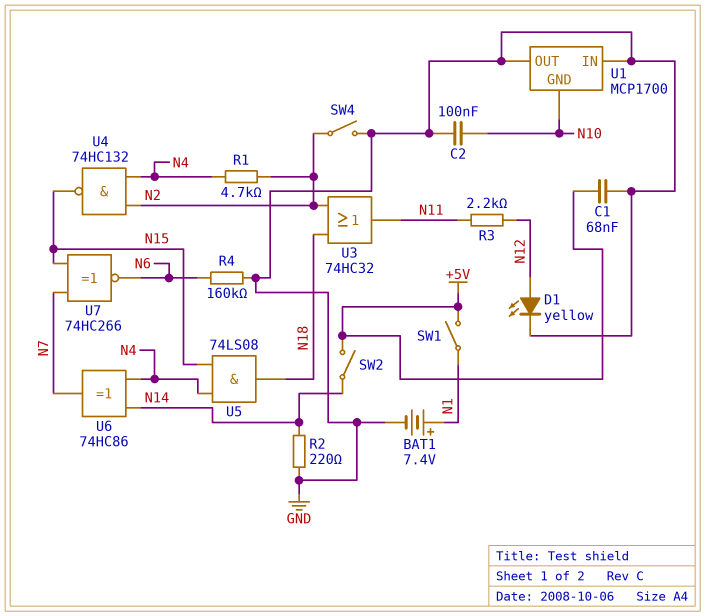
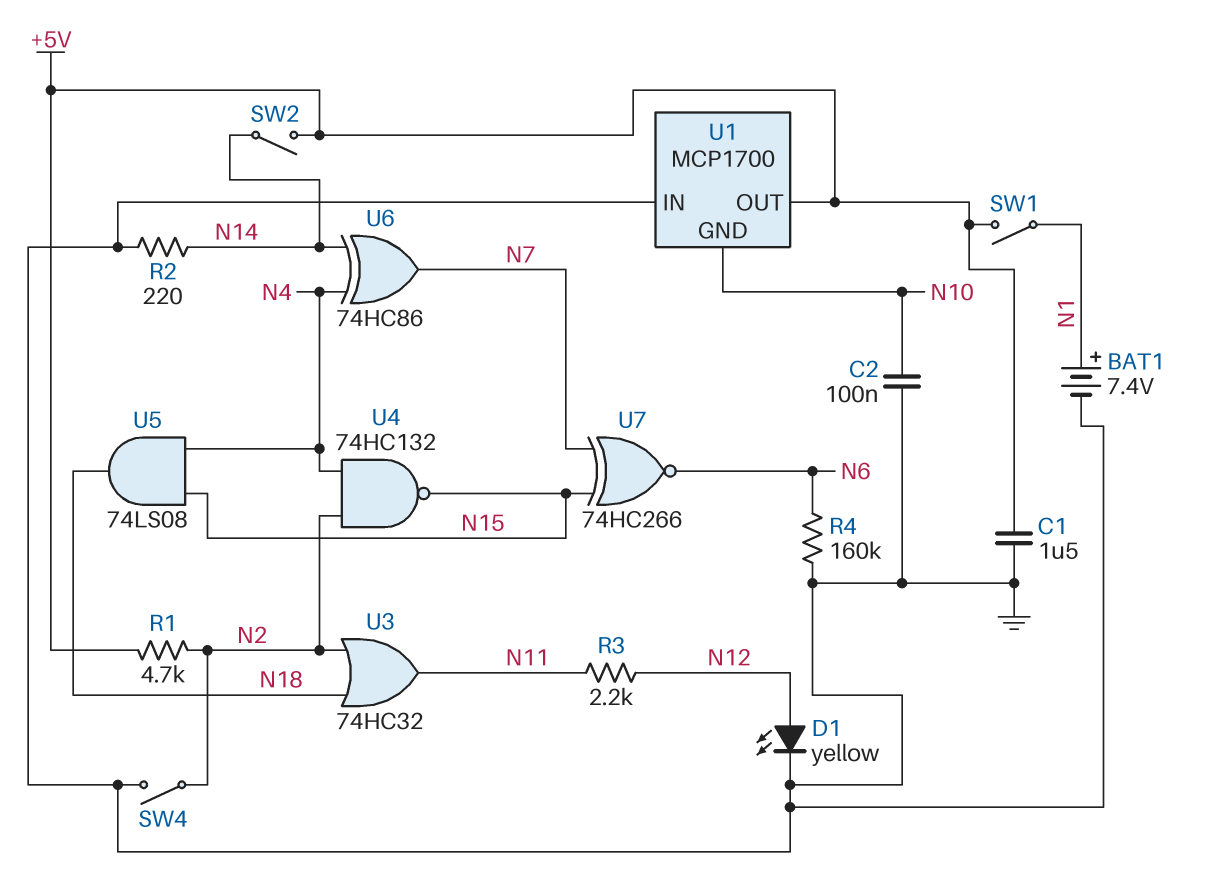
C1: 68nF (+5V, GND) -> 1.5uF (+5V, GND)
R1: 4.7k (N2, N4) -> 4.7k (+5V, N2)
U1 pin OUT: GND -> +5V

